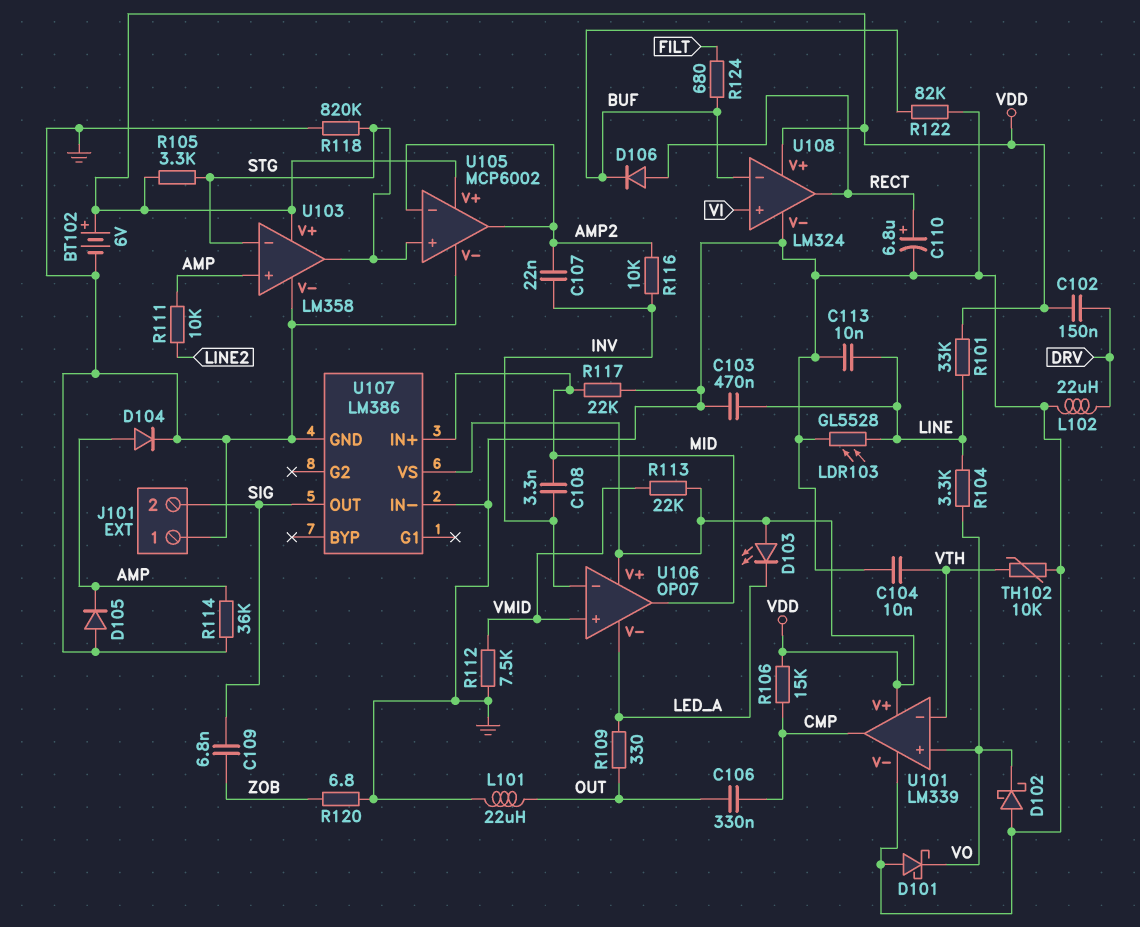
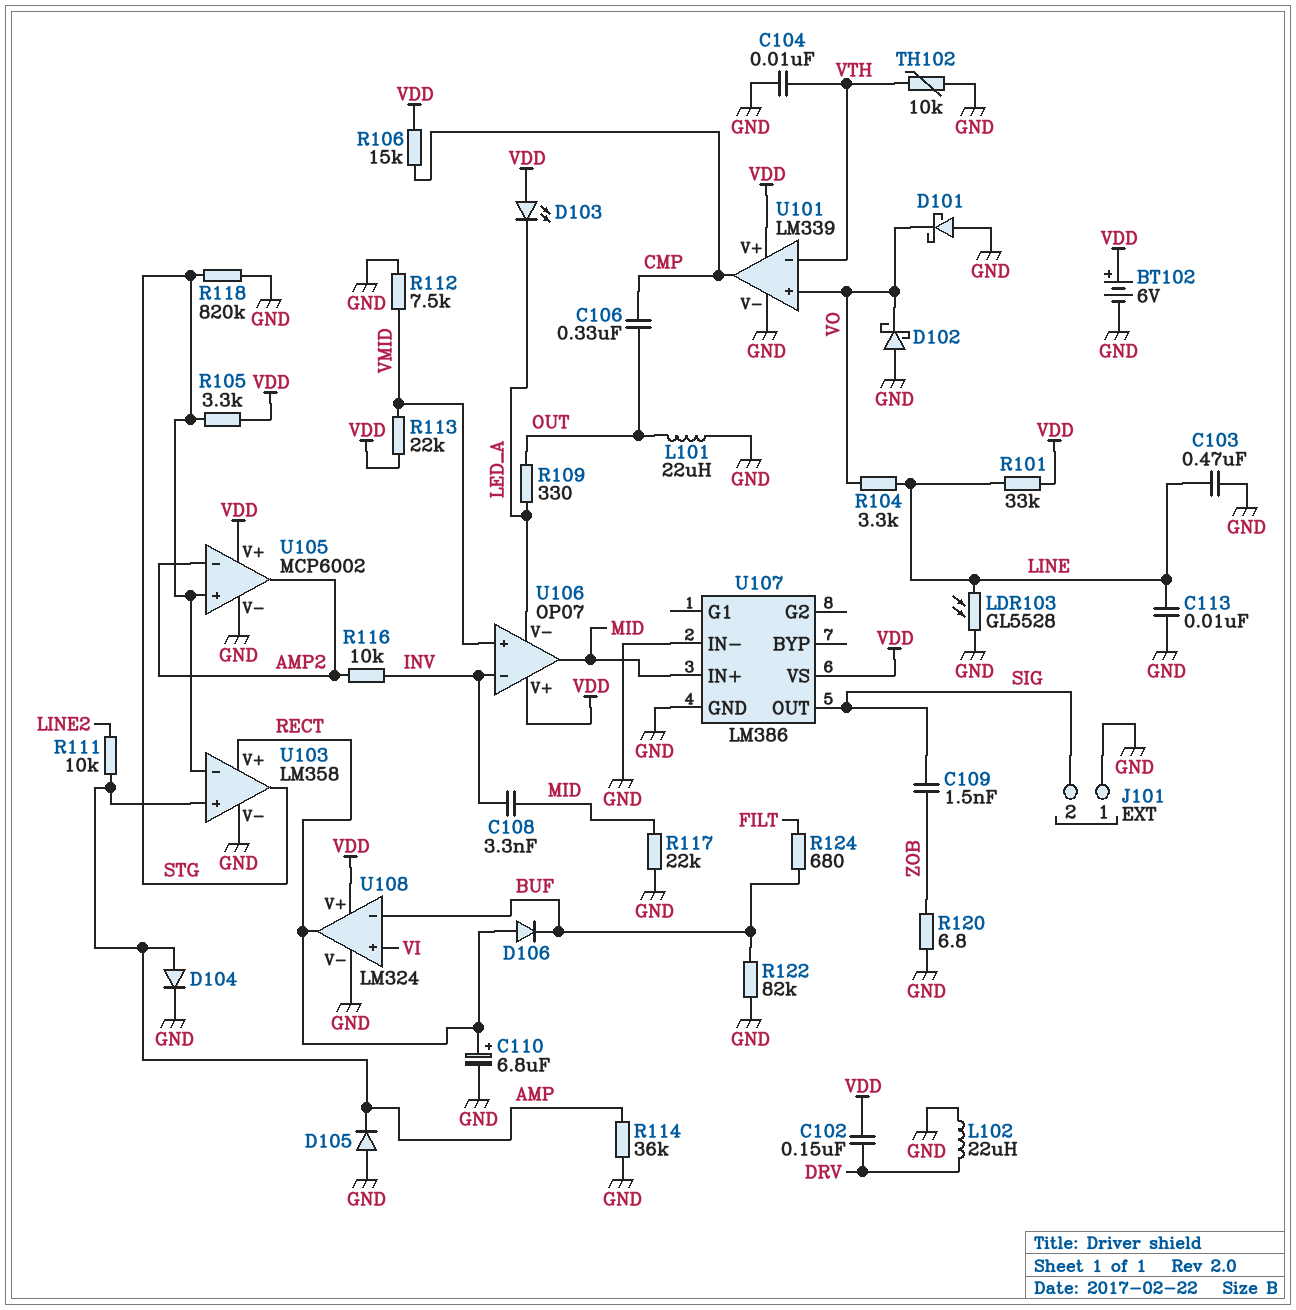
C107: 22nF (AMP2, INV) -> none
C109: 6.8nF (SIG, ZOB) -> 1.5nF (SIG, ZOB)
U103 pin V+: VDD -> RECT

